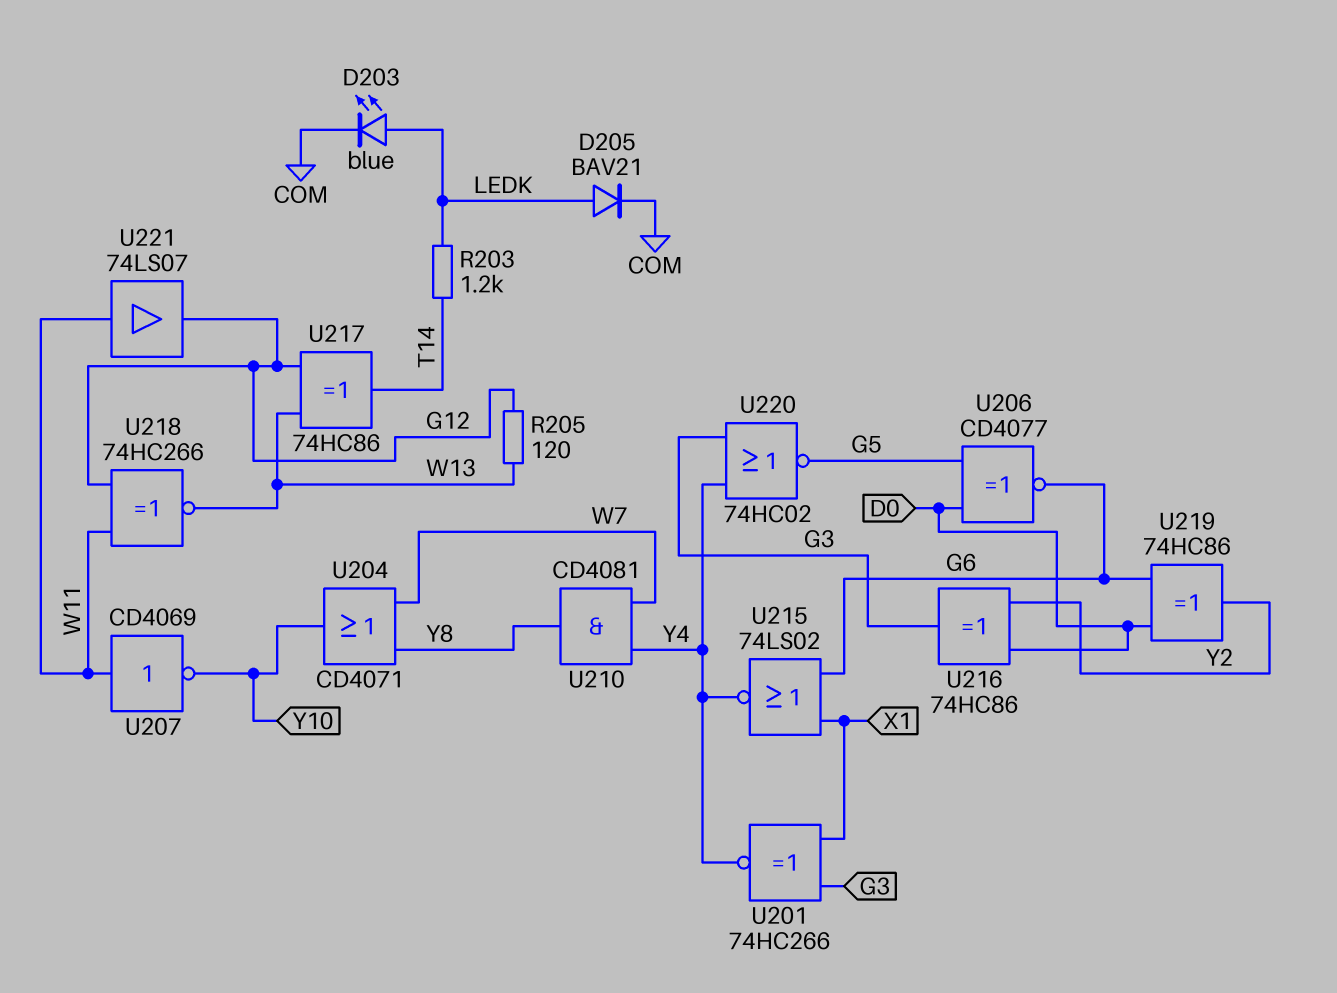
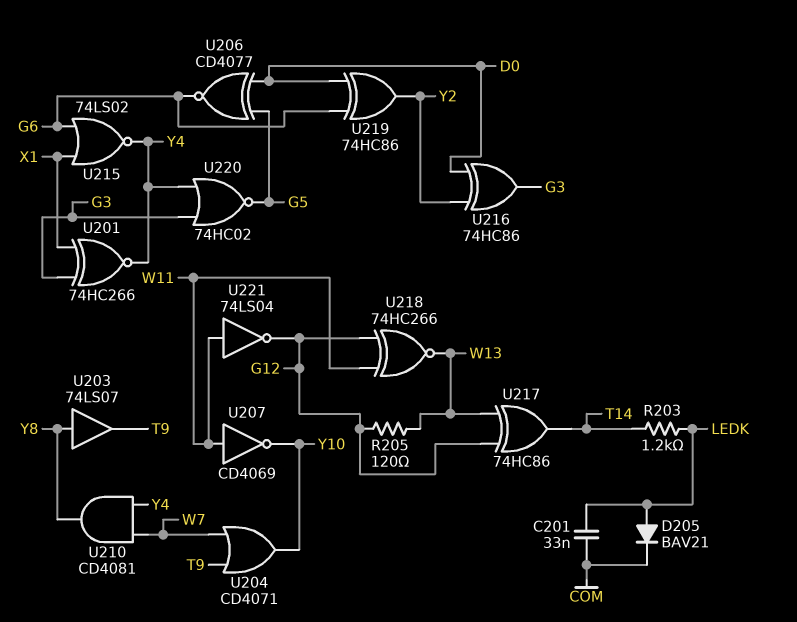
C201: none -> 33nF (COM, LEDK)
D203: LED blue (A LEDK, K COM) -> none
U203: none -> buffer 74LS07 (in Y8, out T9)
U204: OR CD4071 (in W7, in Y8, out Y10) -> OR CD4071 (in T9, in W7, out Y10)
U221: buffer 74LS07 (in W11, out G12) -> NOT 74LS04 (in W11, out G12)

